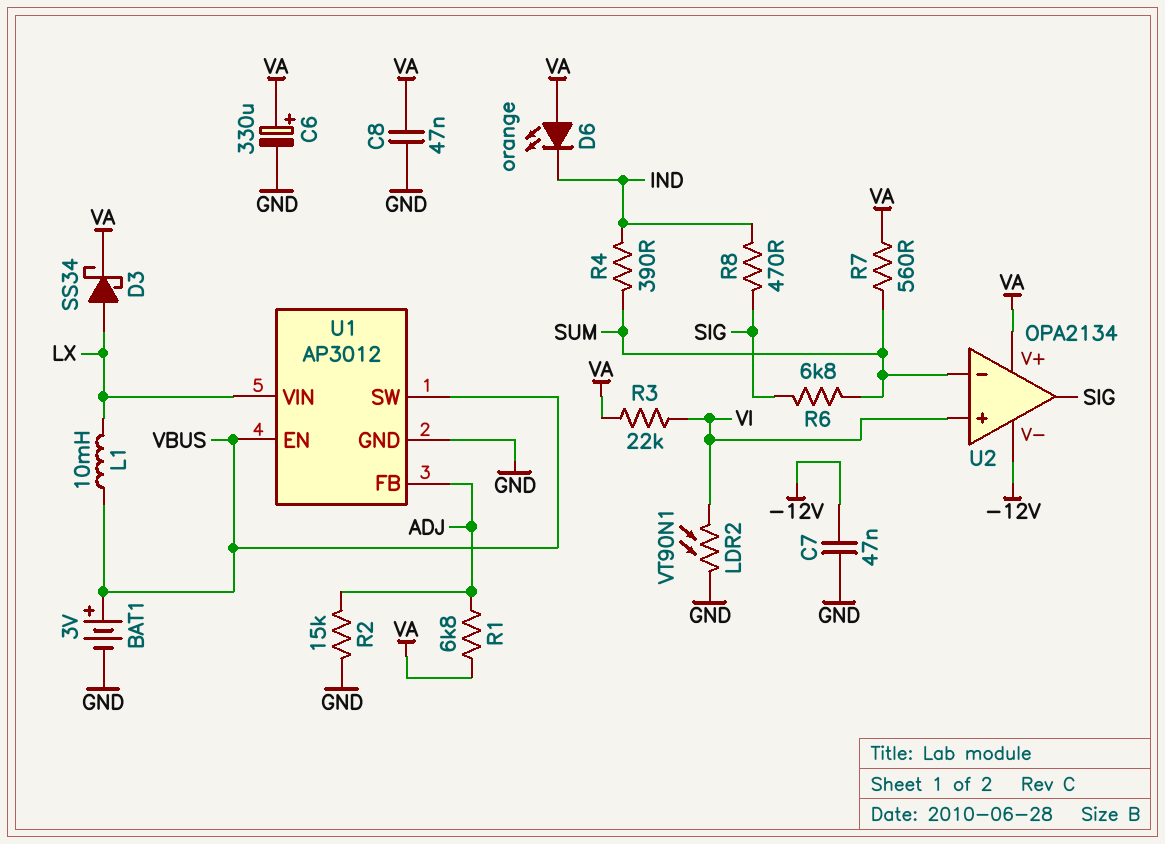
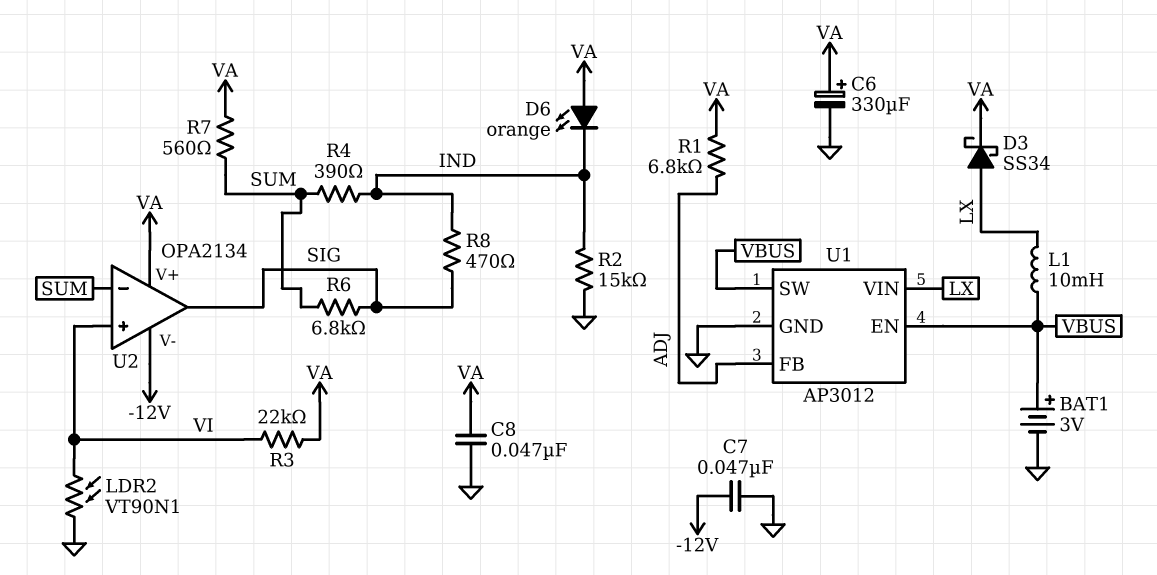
R2: 15k (ADJ, GND) -> 15k (GND, IND)

